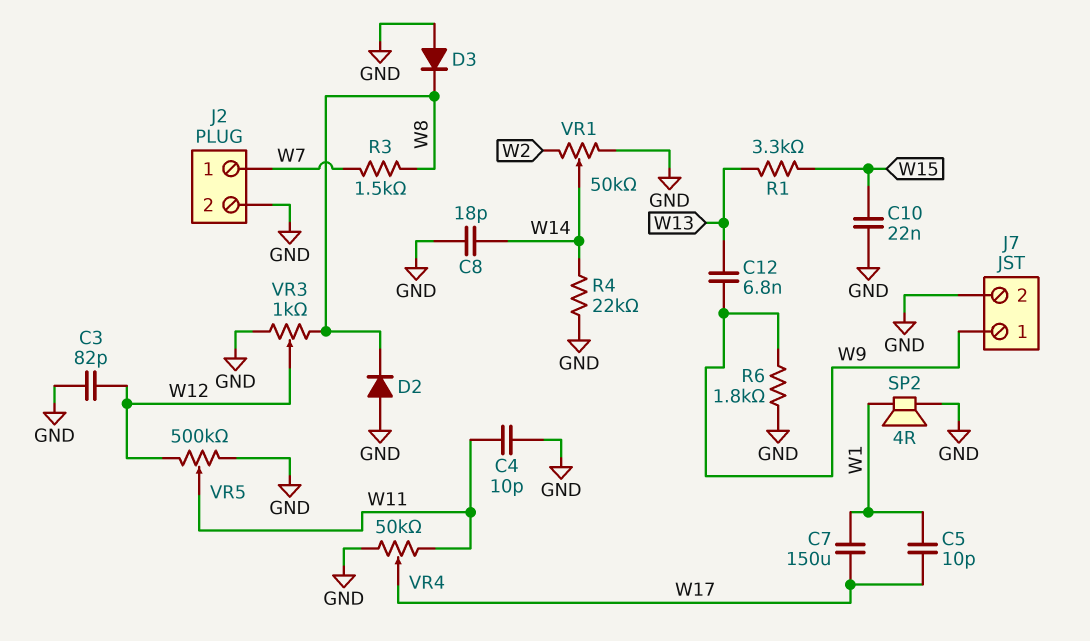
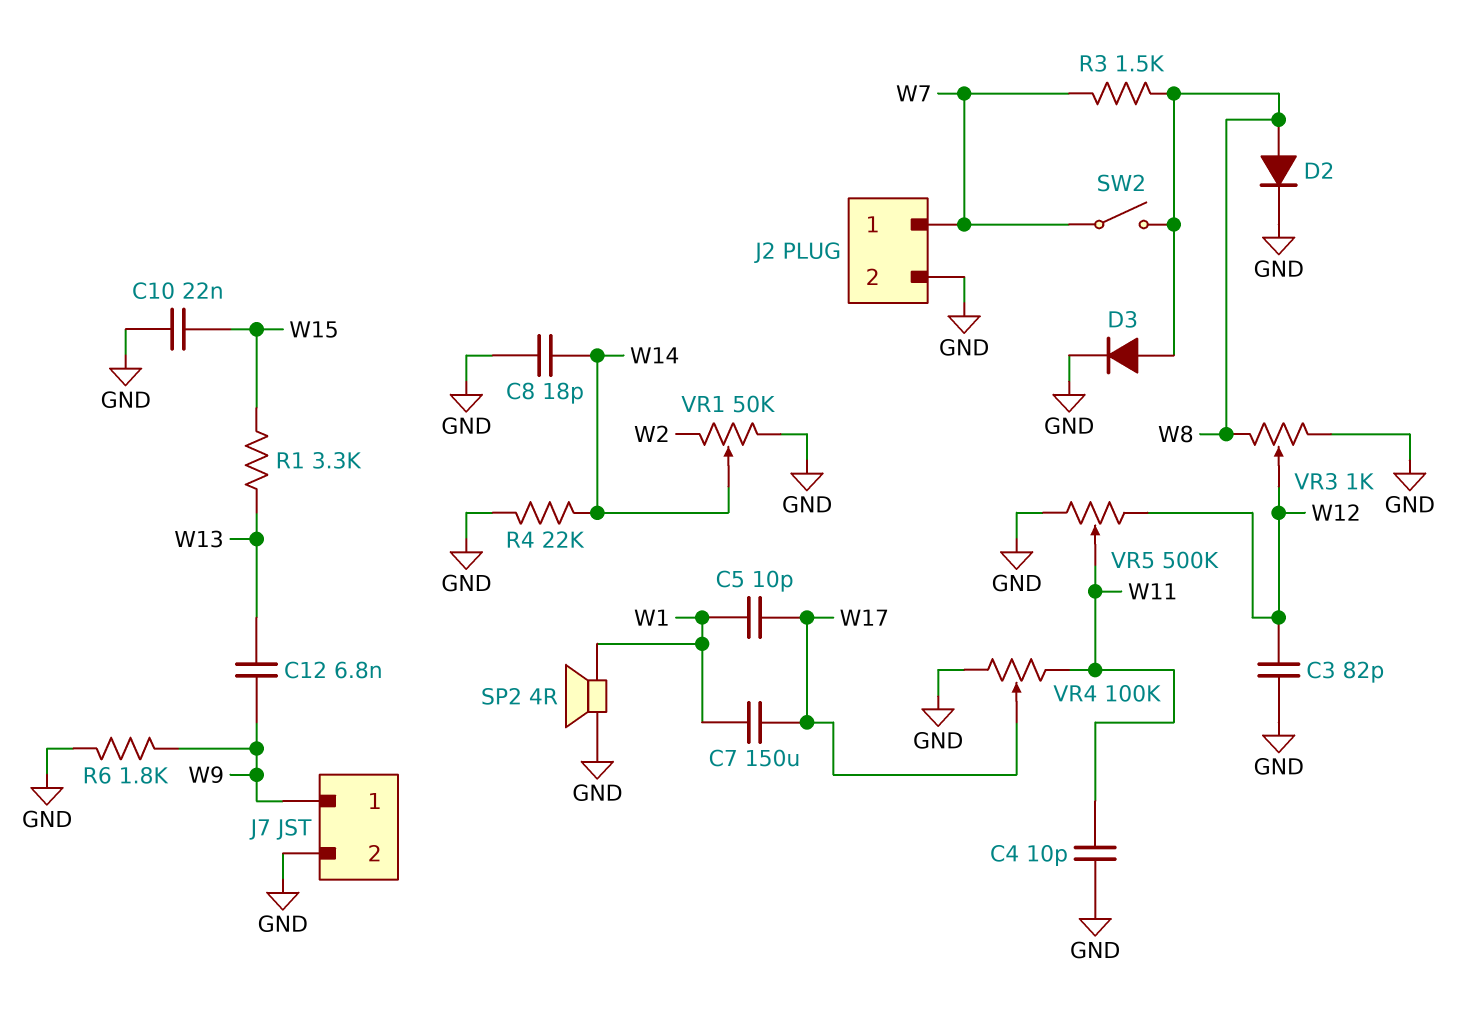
D2: diode (A GND, K W8) -> diode (A W8, K GND)
D3: diode (A GND, K W8) -> diode (A W8, K GND)
SW2: none -> switch (W7, W8)
VR4: 50k (GND, W11, wiper W17) -> 100k (GND, W11, wiper W17)

